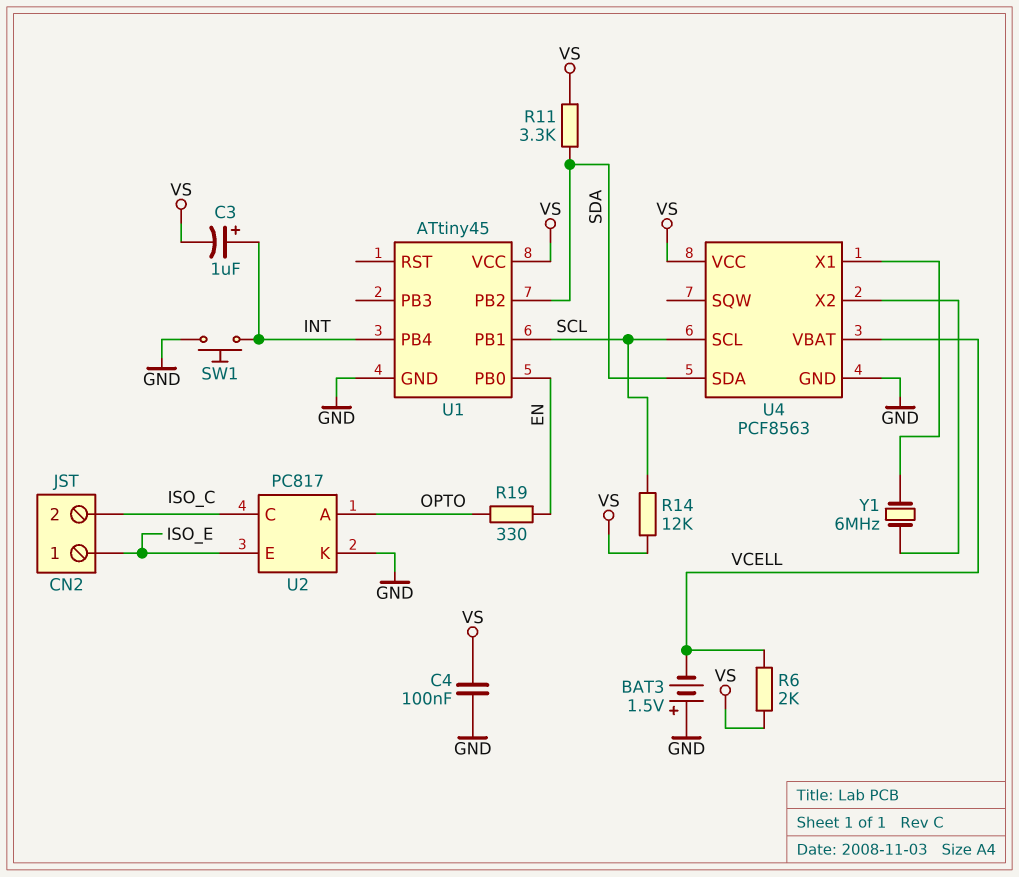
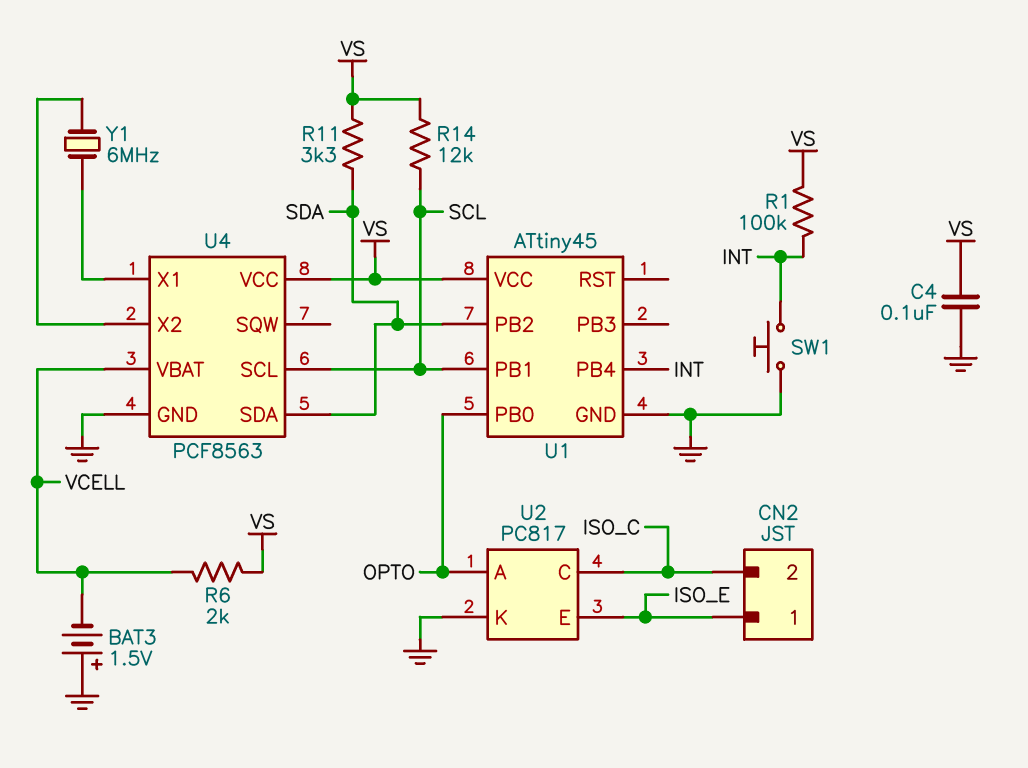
C3: 1uF (plus INT, minus VS) -> none
R1: none -> 100k (INT, VS)
R19: 330 (EN, OPTO) -> none
U1 pin PB0: EN -> OPTO

